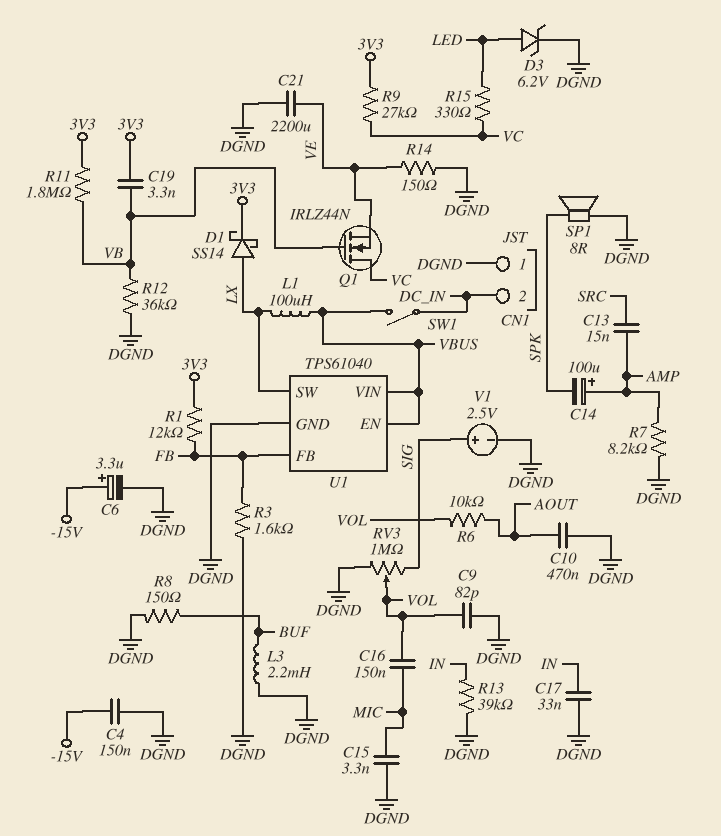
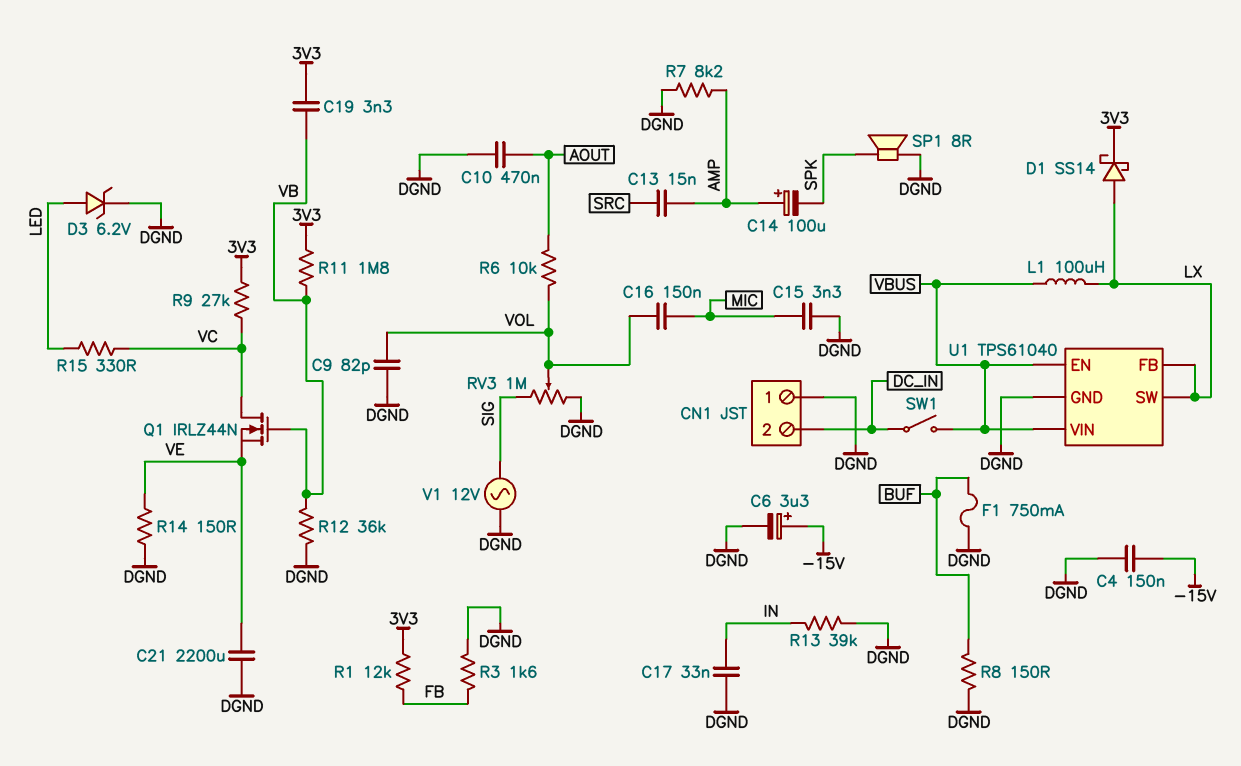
F1: none -> 750mA (BUF, DGND)
L3: 2.2mH (BUF, DGND) -> none
U1 pin FB: FB -> LX
V1: 2.5V (plus SIG, minus DGND) -> AC 12V (DGND, SIG)

